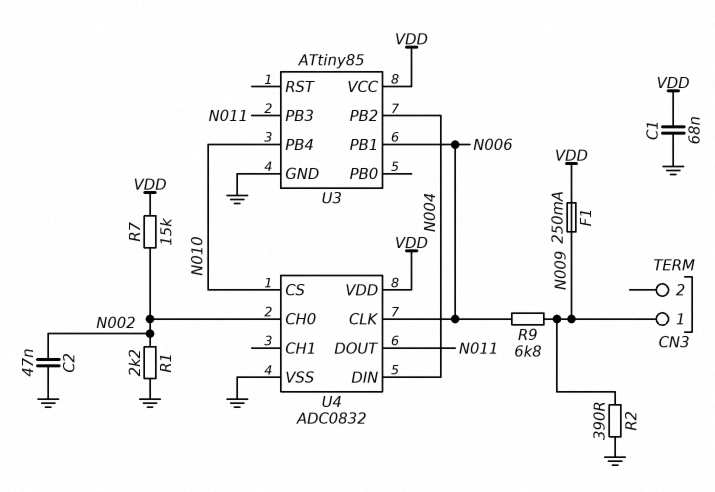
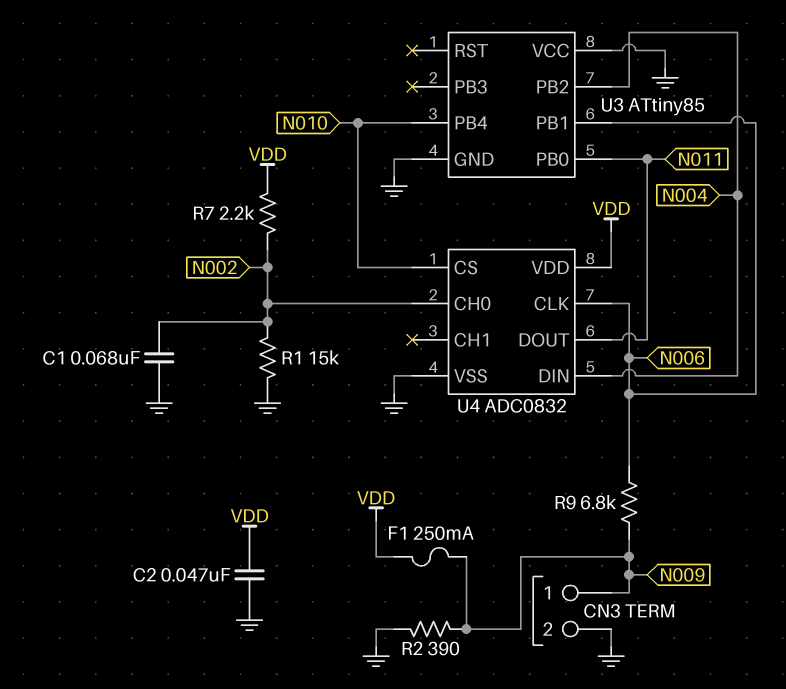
C1: 68nF (GND, VDD) -> 68nF (GND, N002)
C2: 47nF (GND, N002) -> 47nF (GND, VDD)
CN3 pin 2: none -> GND
R1: 2.2k (GND, N002) -> 15k (GND, N002)
R7: 15k (N002, VDD) -> 2.2k (N002, VDD)
U3 pin PB0: none -> N011
U3 pin PB3: N011 -> none
U3 pin VCC: VDD -> GND

